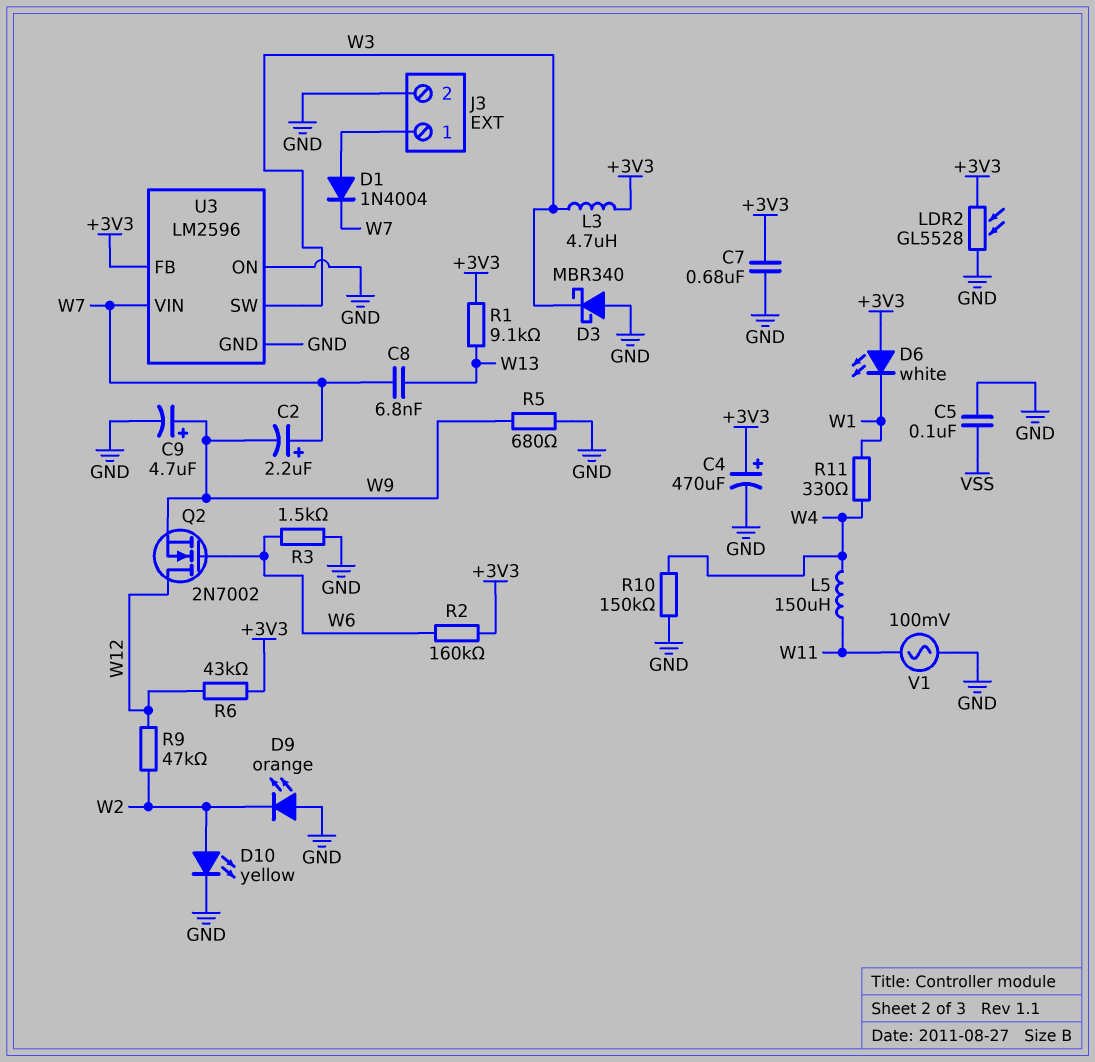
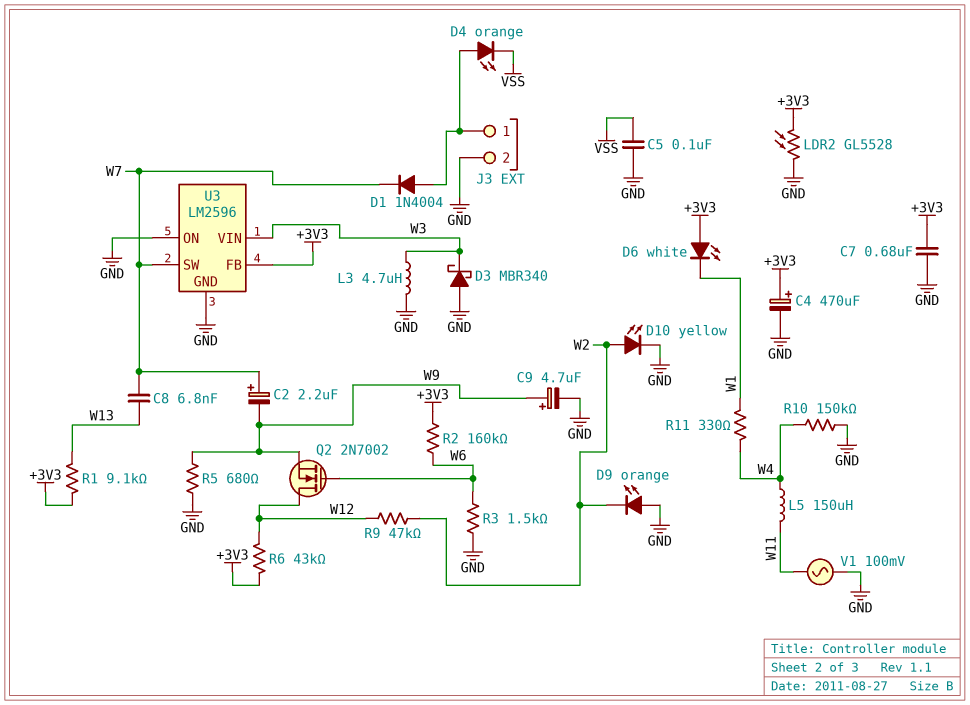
D4: none -> LED orange (A J3/1, K VSS)
L3: 4.7uH (+3V3, W3) -> 4.7uH (GND, W3)
U3 pin SW: W3 -> W7
U3 pin VIN: W7 -> W3

